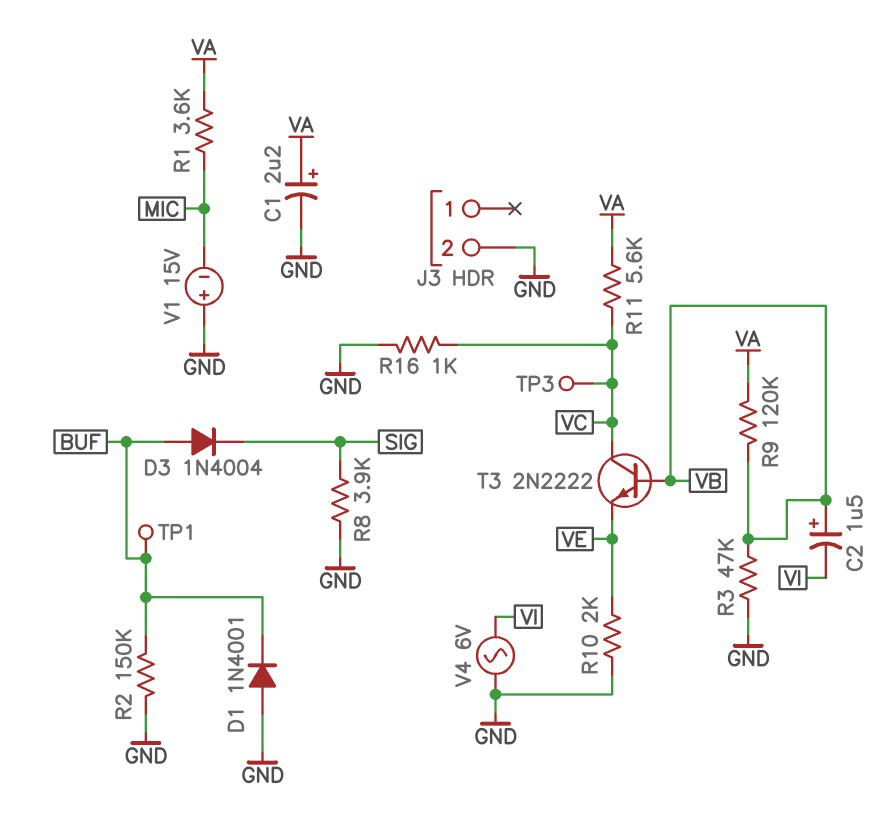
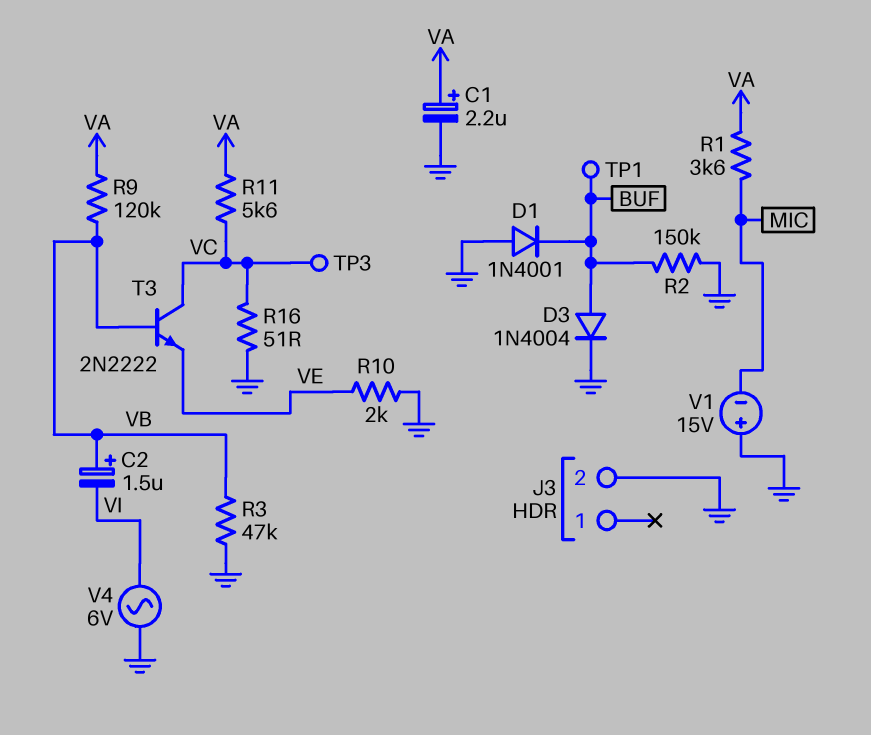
D3: diode 1N4004 (A BUF, K SIG) -> diode 1N4004 (A BUF, K GND)
R8: 3.9k (GND, SIG) -> none
R16: 1k (GND, VC) -> 51 (GND, VC)

